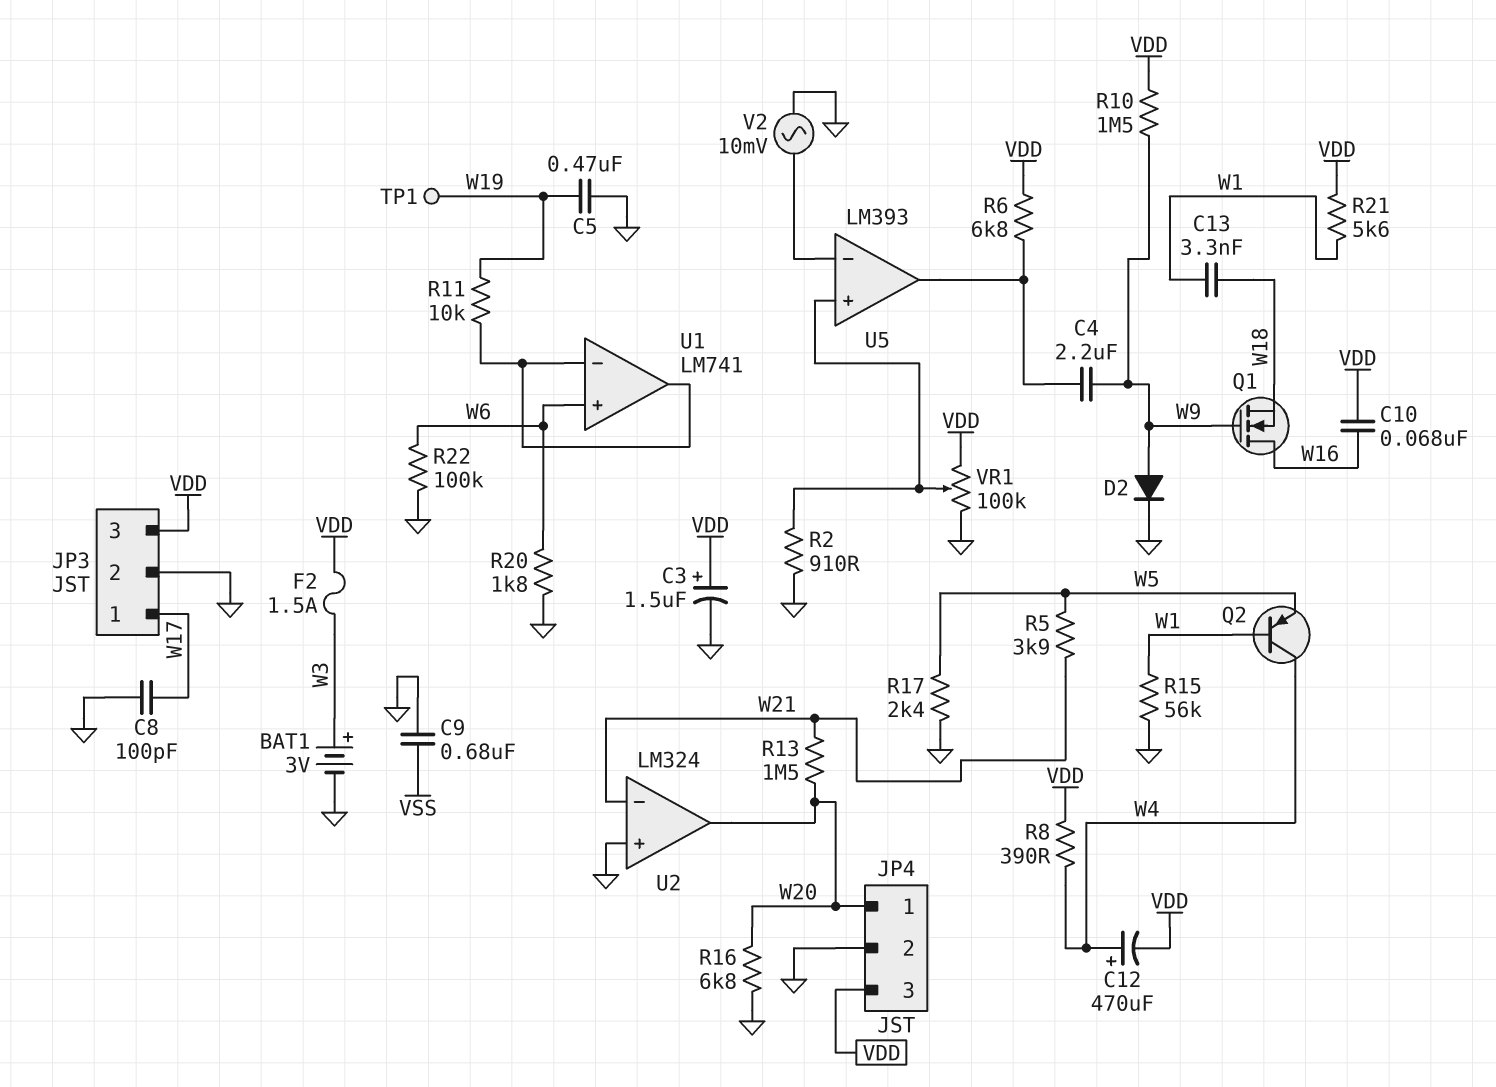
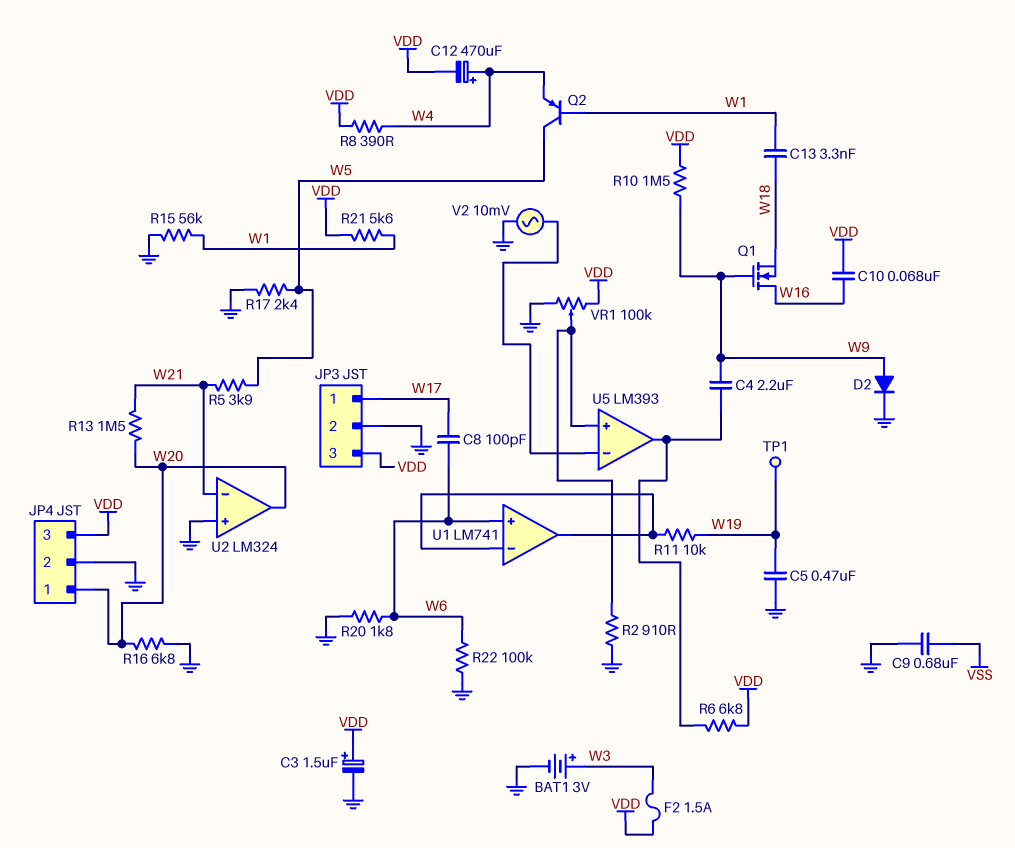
C8: 100pF (GND, W17) -> 100pF (W6, W17)
Q2: PNP (B W1, C W4, E W5) -> PNP (B W1, C W5, E W4)

